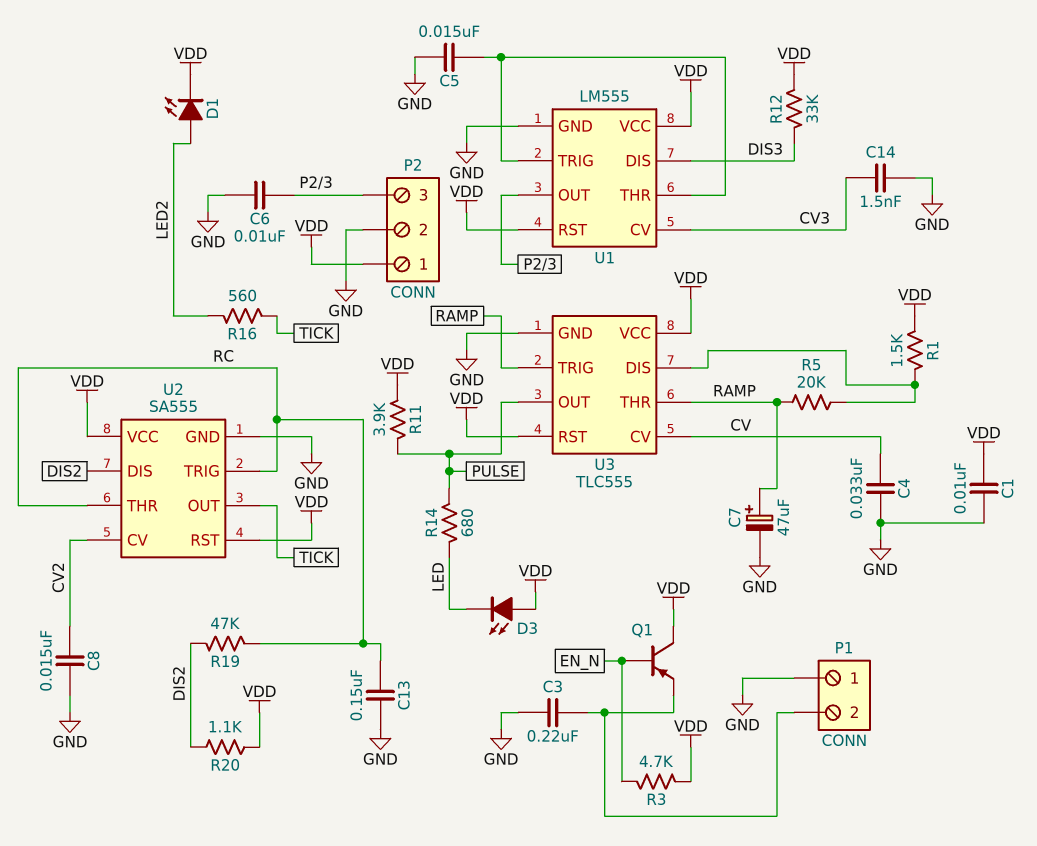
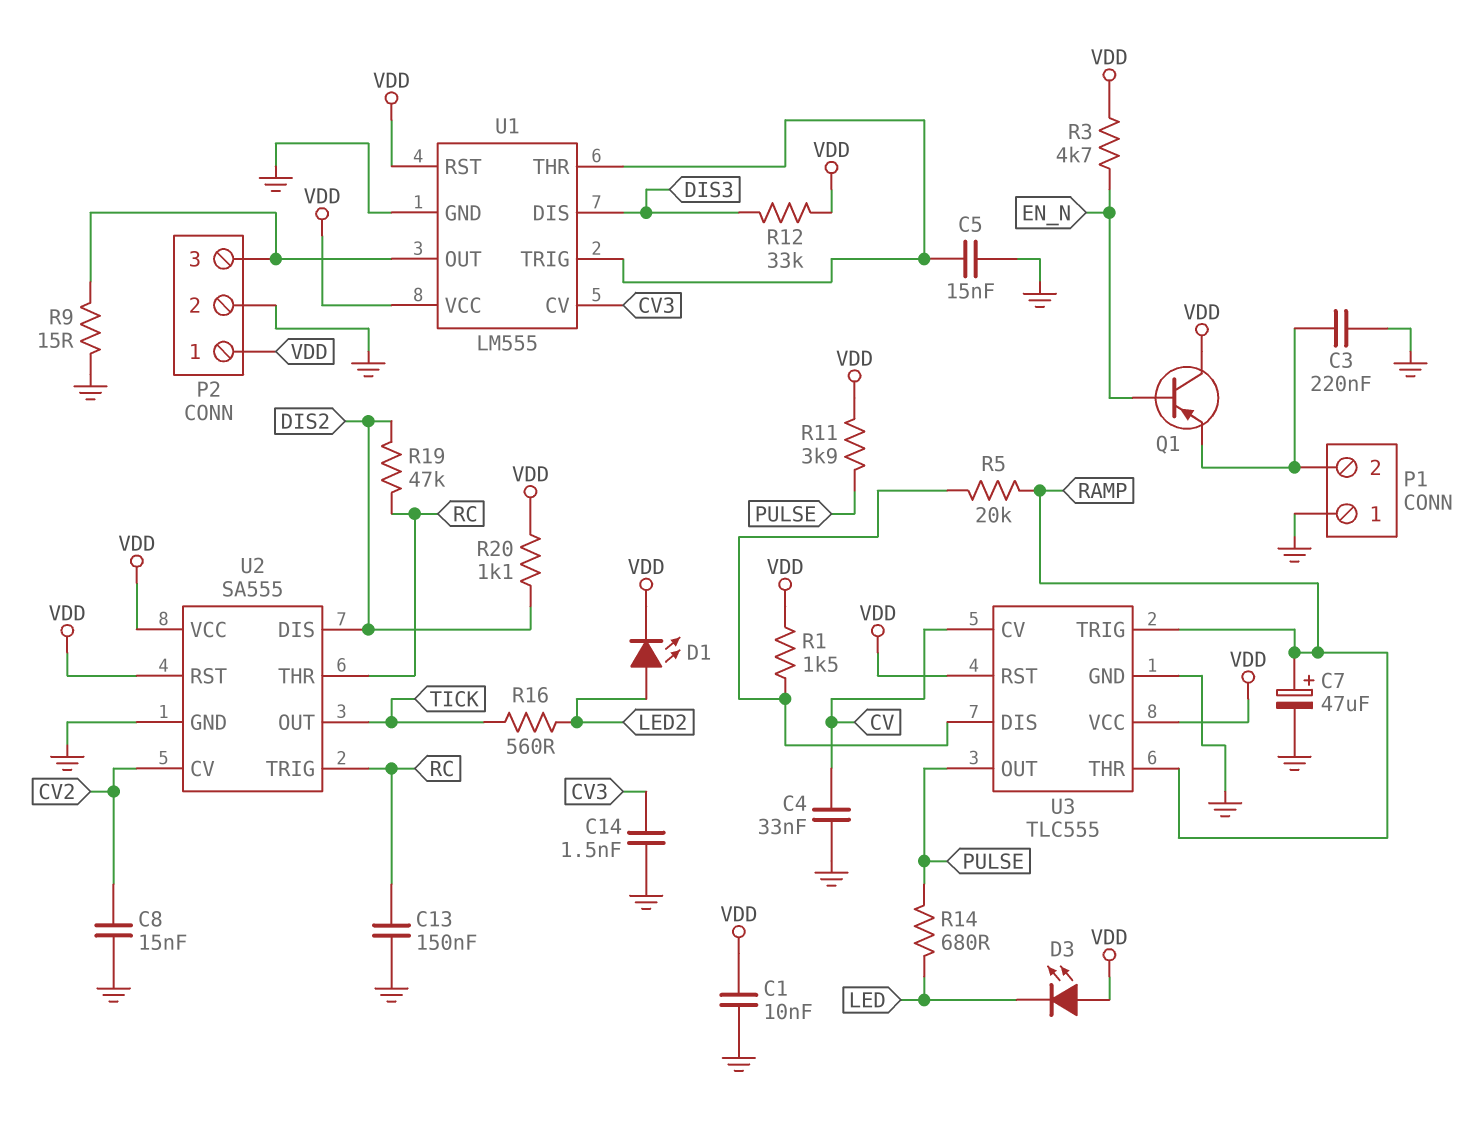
C6: 10nF (GND, P2/3) -> none
R9: none -> 15 (GND, P2/3)

